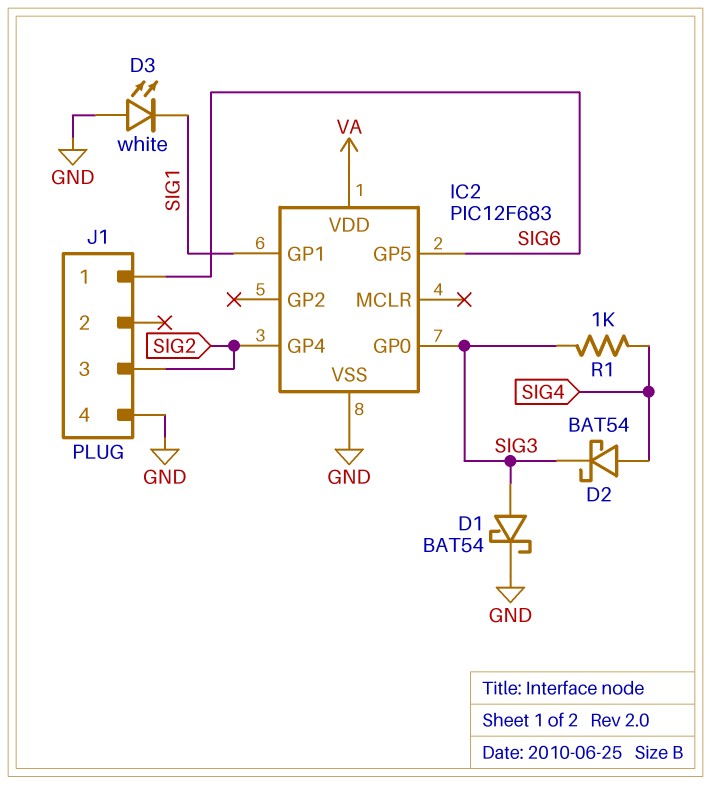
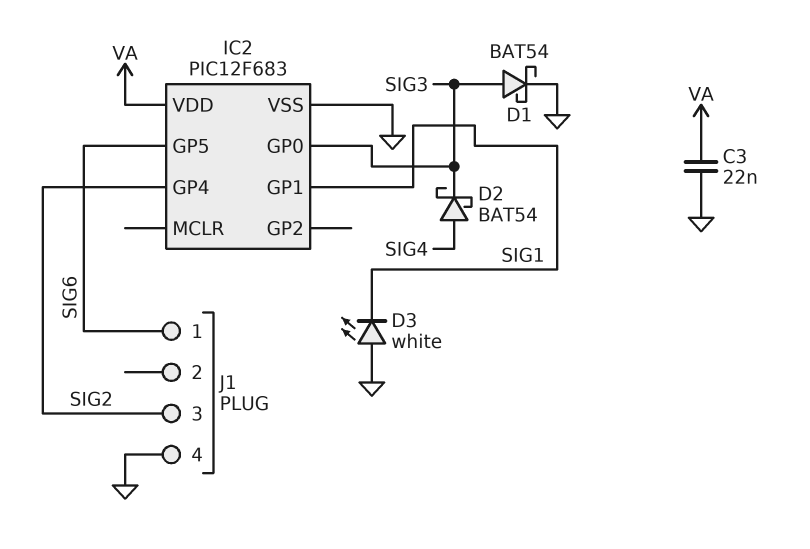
C3: none -> 22nF (GND, VA)
R1: 1k (SIG3, SIG4) -> none

